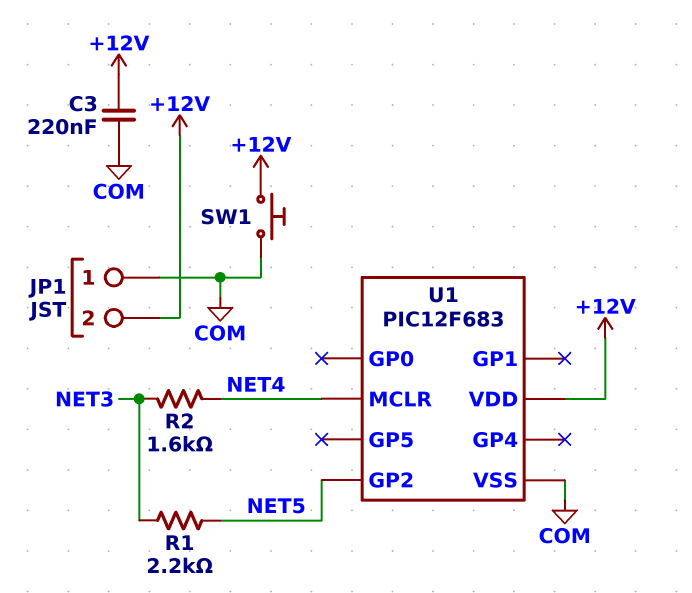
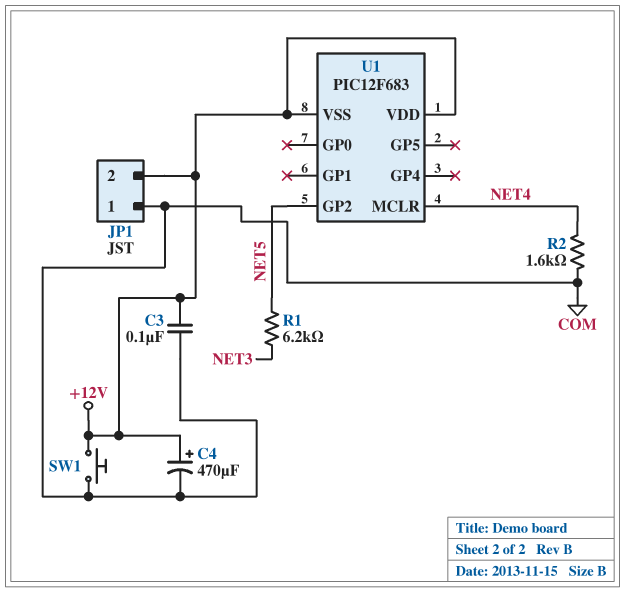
C3: 220nF (+12V, COM) -> 100nF (+12V, COM)
C4: none -> 470uF (plus +12V, minus COM)
R1: 2.2k (NET3, NET5) -> 6.2k (NET3, NET5)
R2: 1.6k (NET3, NET4) -> 1.6k (COM, NET4)
U1 pin VSS: COM -> +12V

